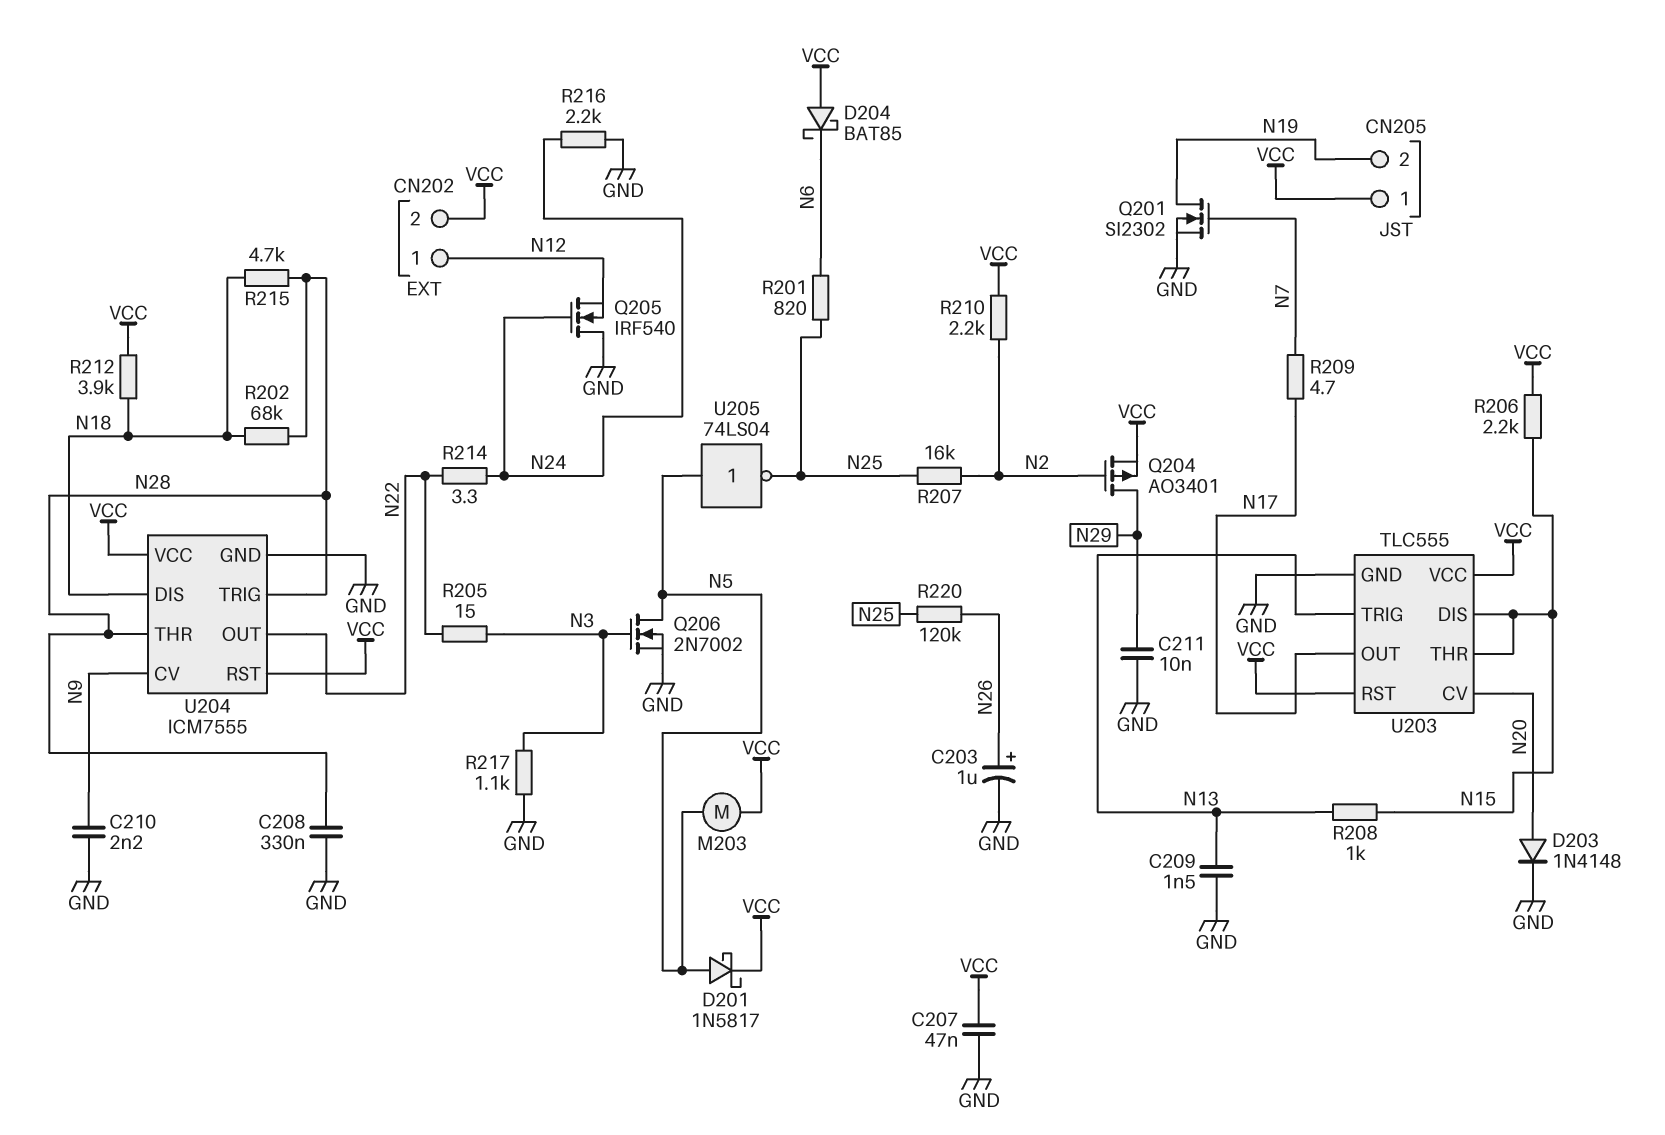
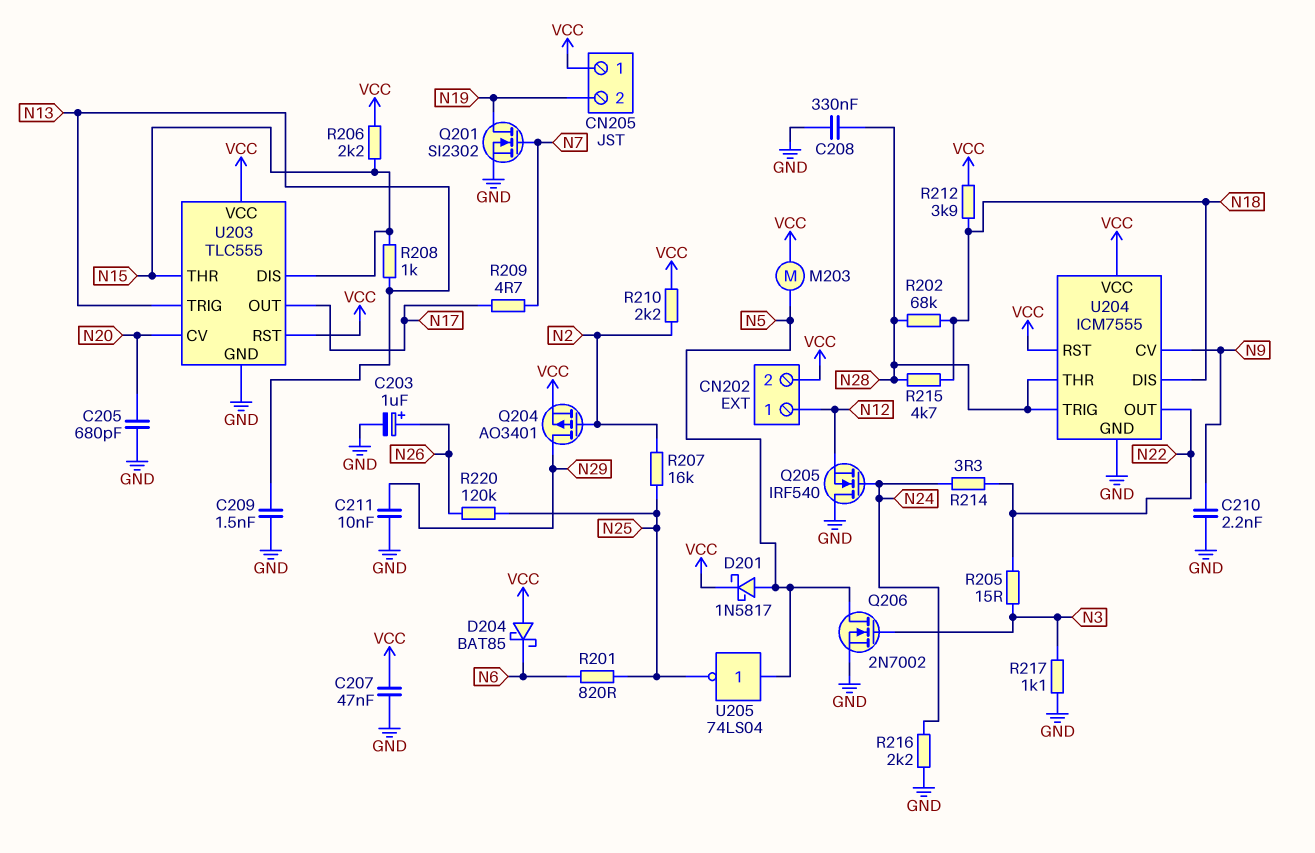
C205: none -> 680pF (GND, N20)
D203: diode 1N4148 (A N20, K GND) -> none

